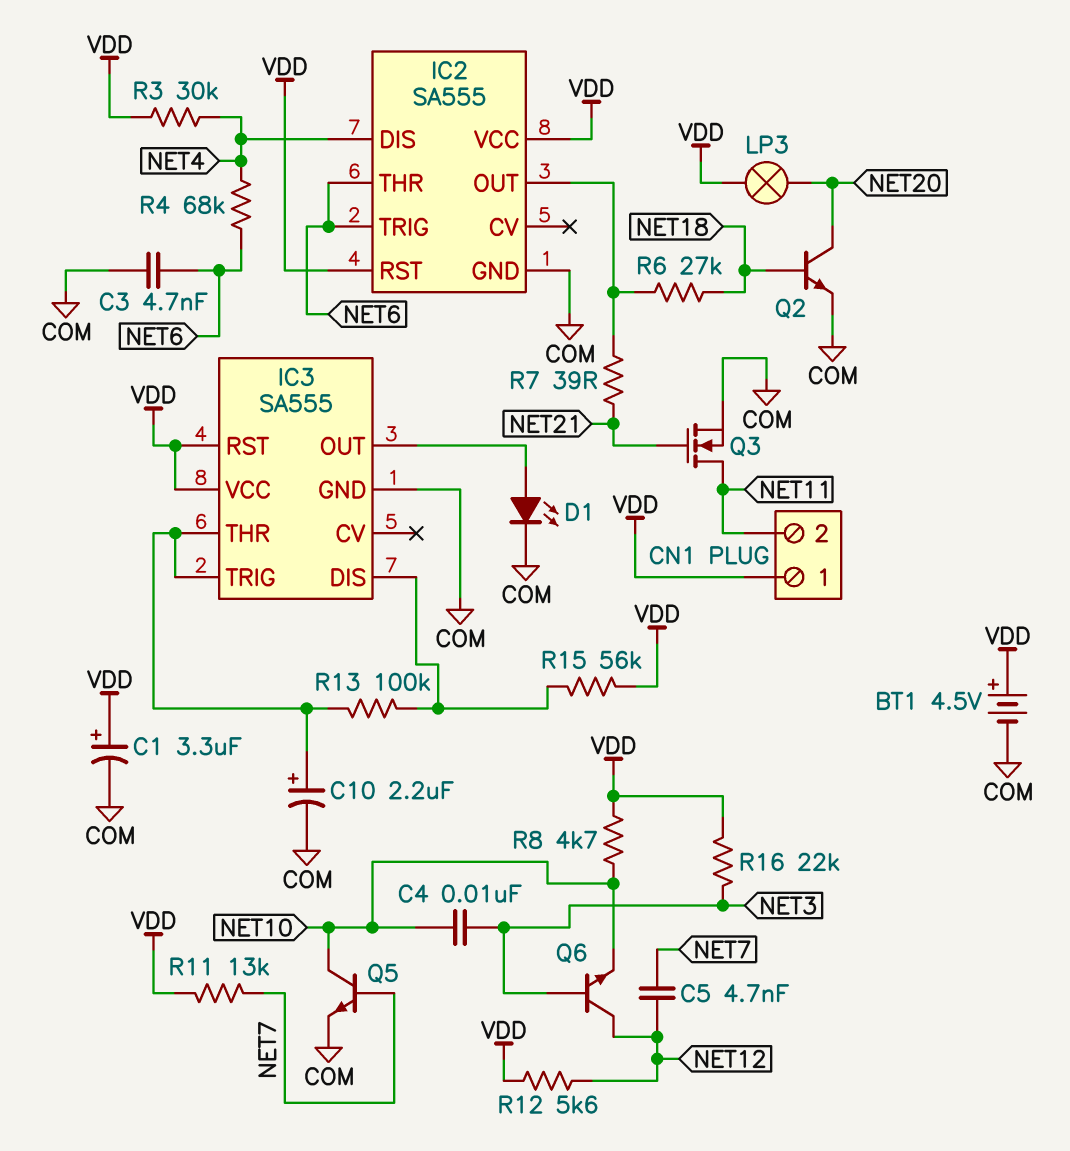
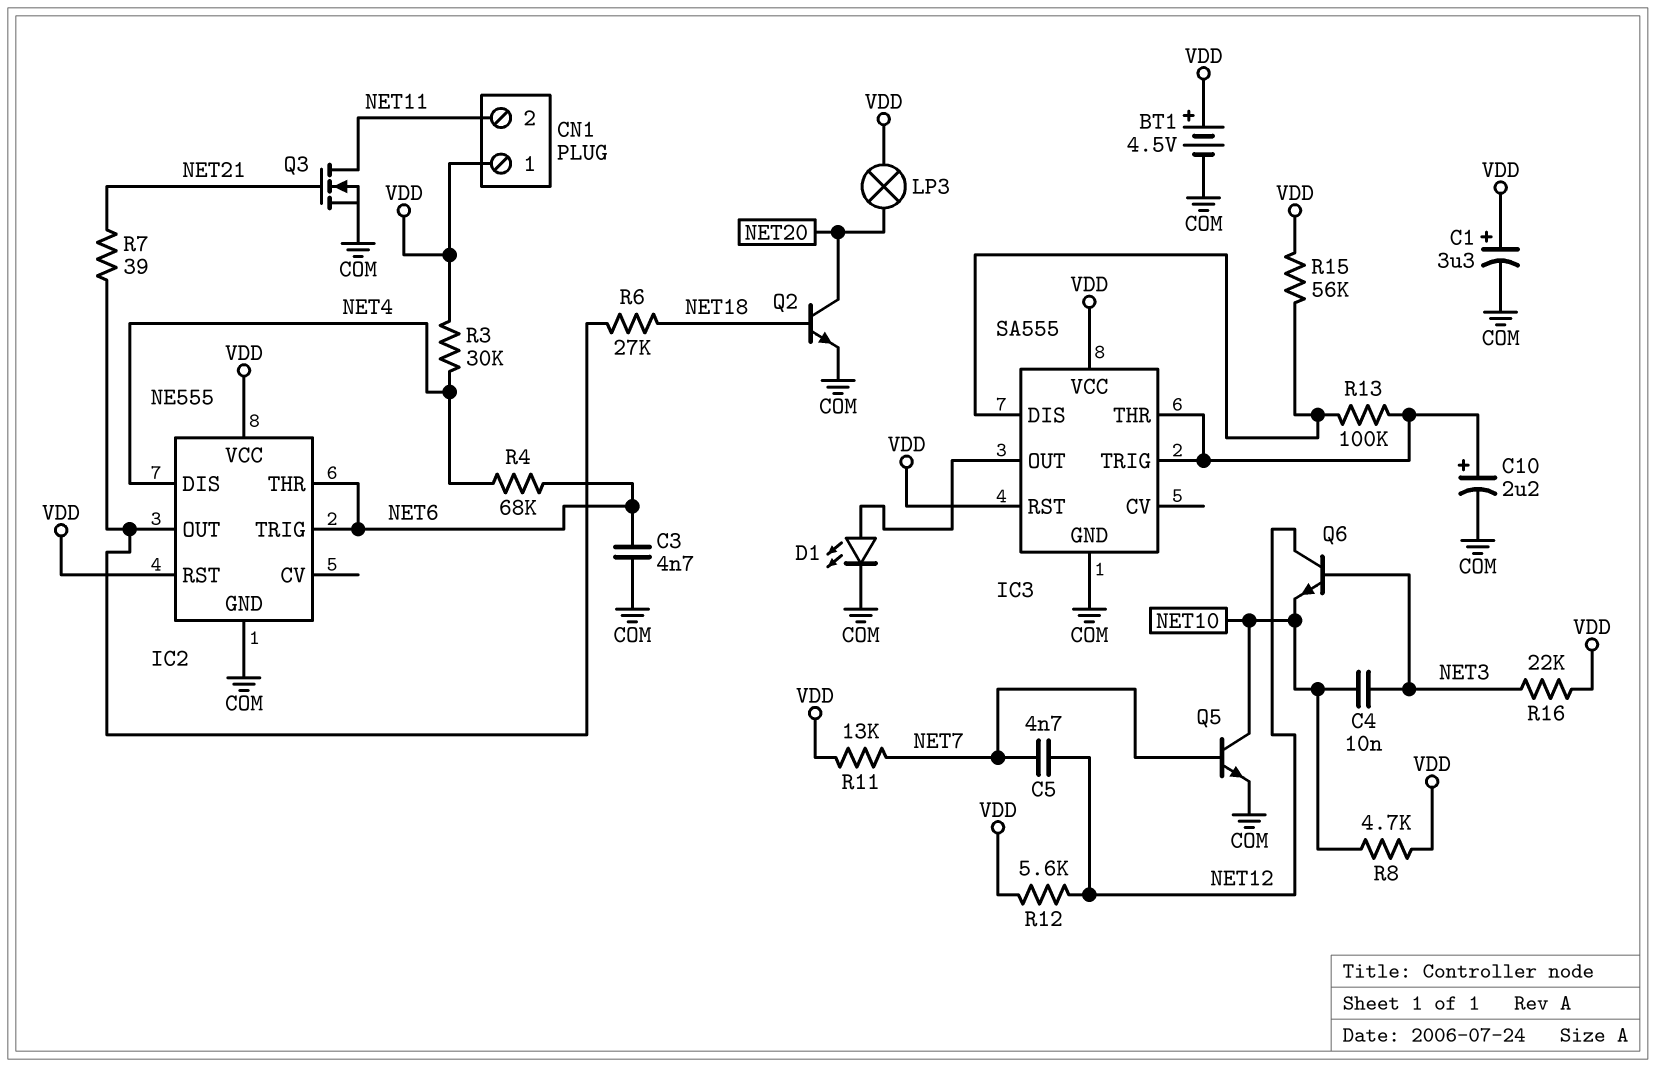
IC2: SA555 -> NE555

